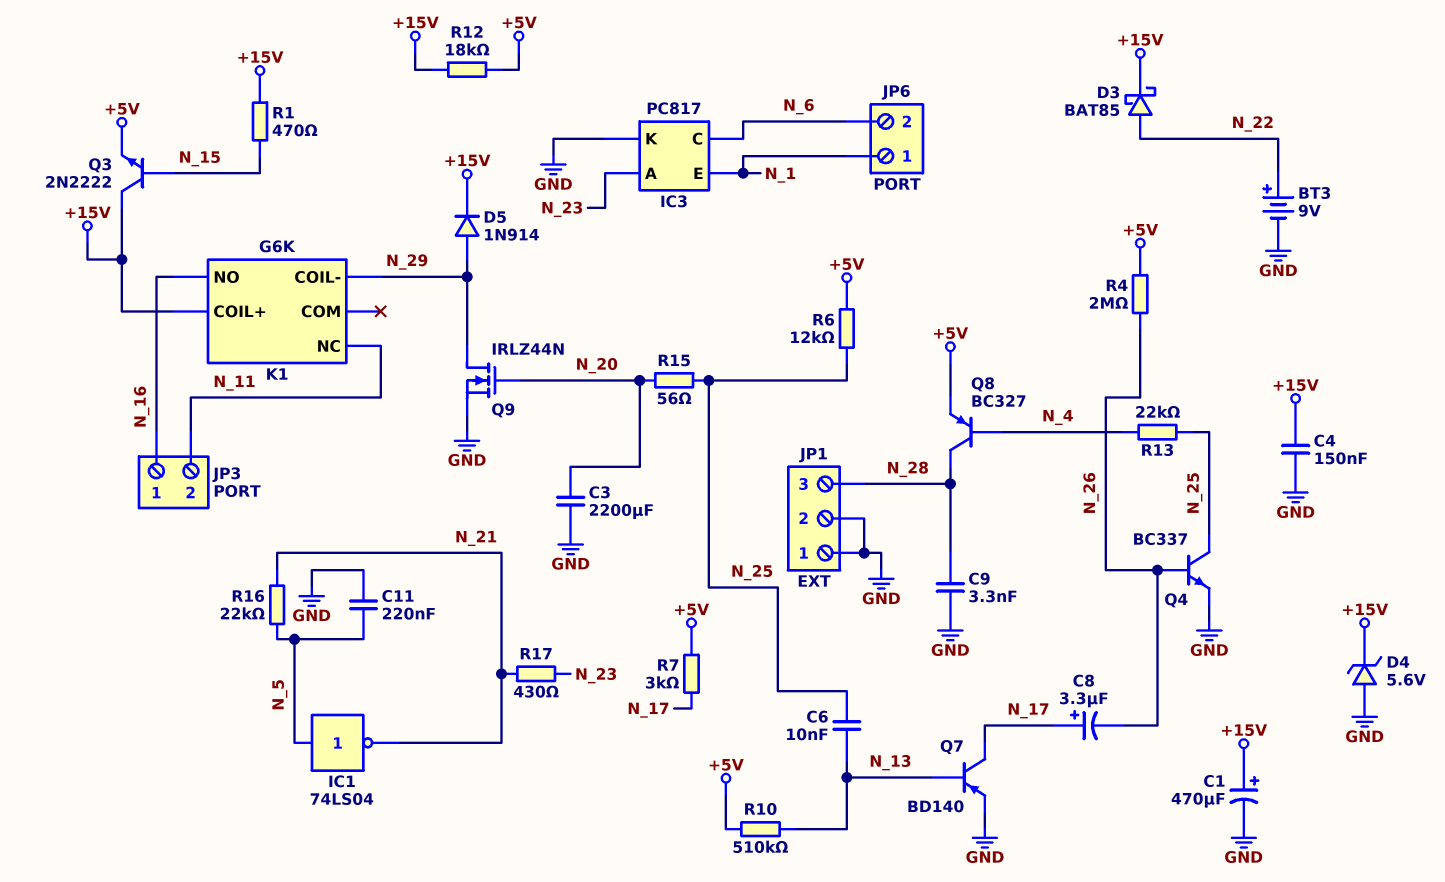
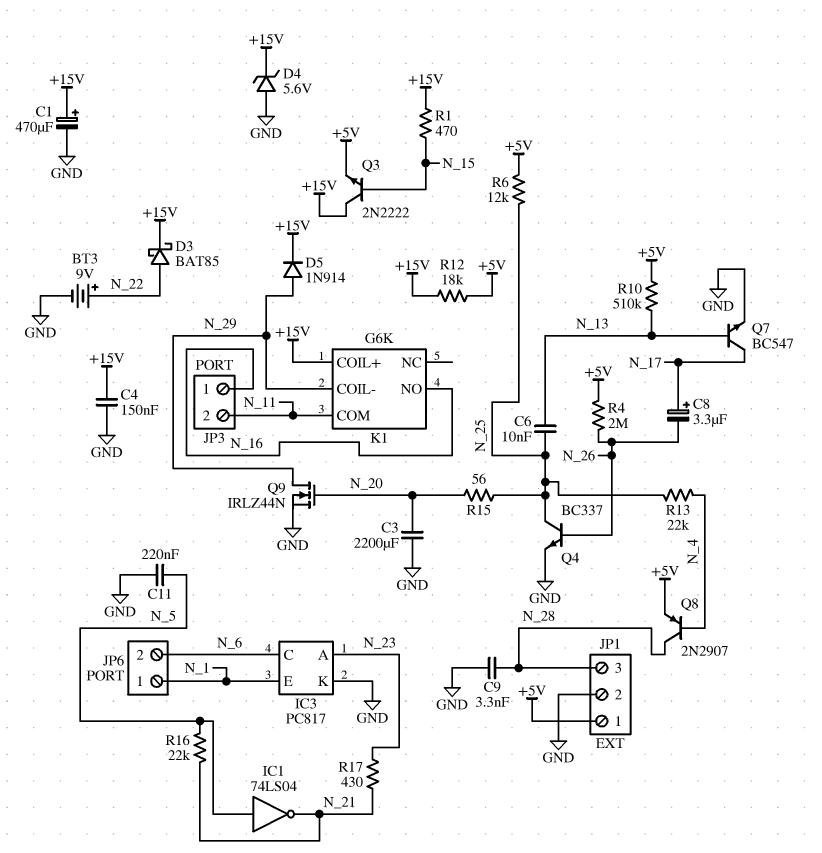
JP1 pin 1: GND -> +5V
K1 pin COM: none -> N_11
K1 pin NC: N_11 -> none
Q7: PNP BD140 (B N_13, C N_17, E GND) -> NPN BC547 (B N_13, C N_17, E GND)
Q8: PNP BC327 (B N_4, C N_28, E +5V) -> PNP 2N2907 (B N_4, C N_28, E +5V)
R7: 3k (+5V, N_17) -> none

